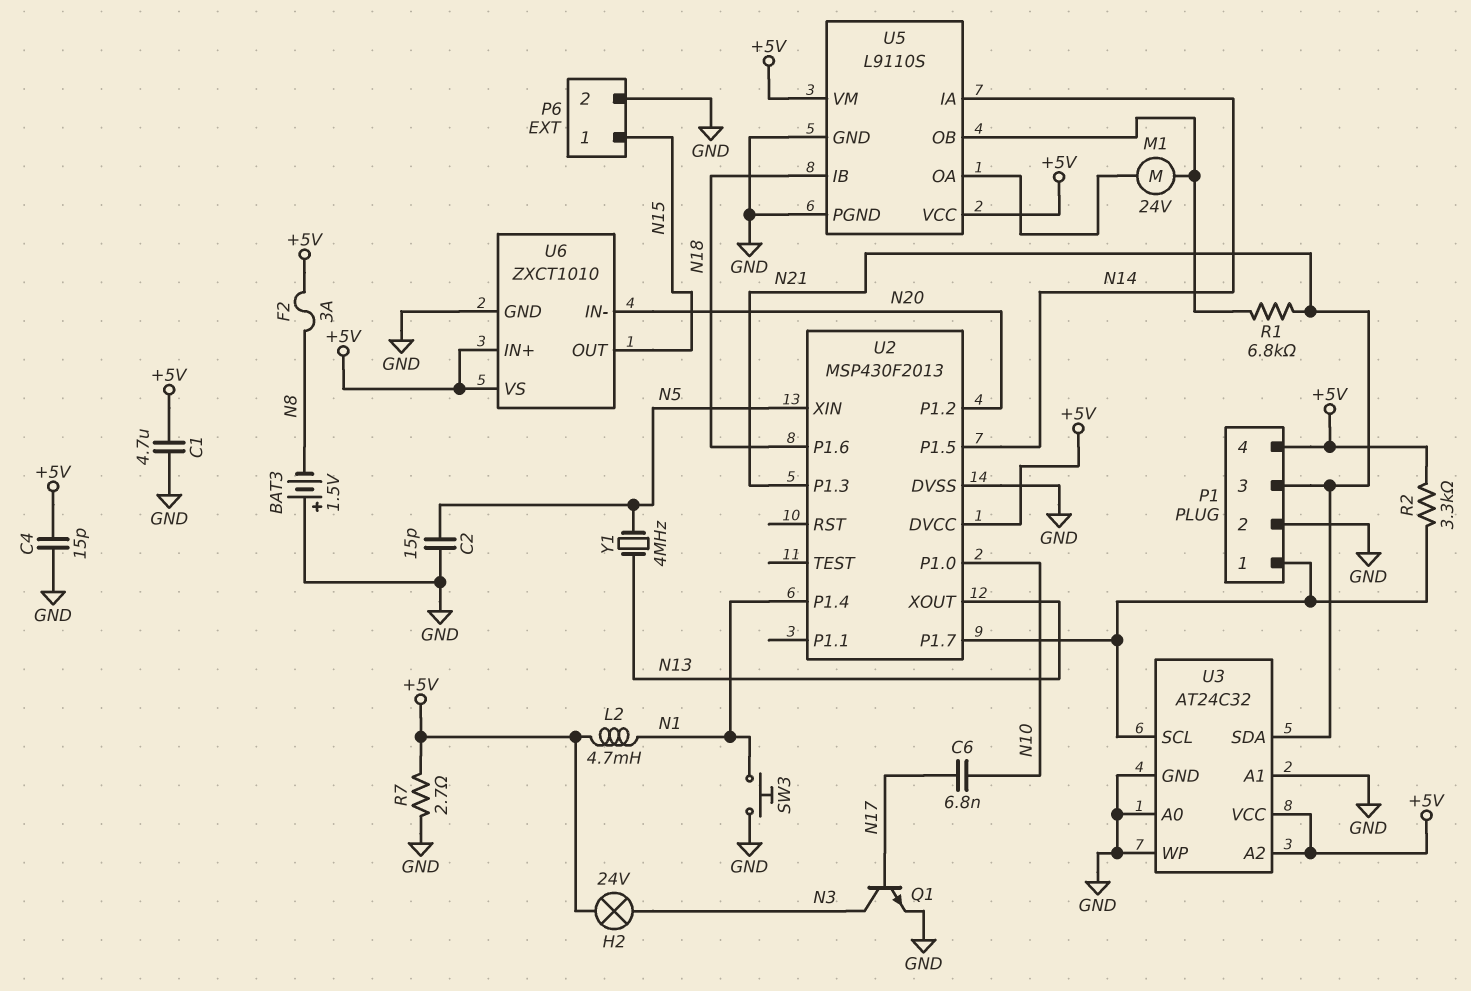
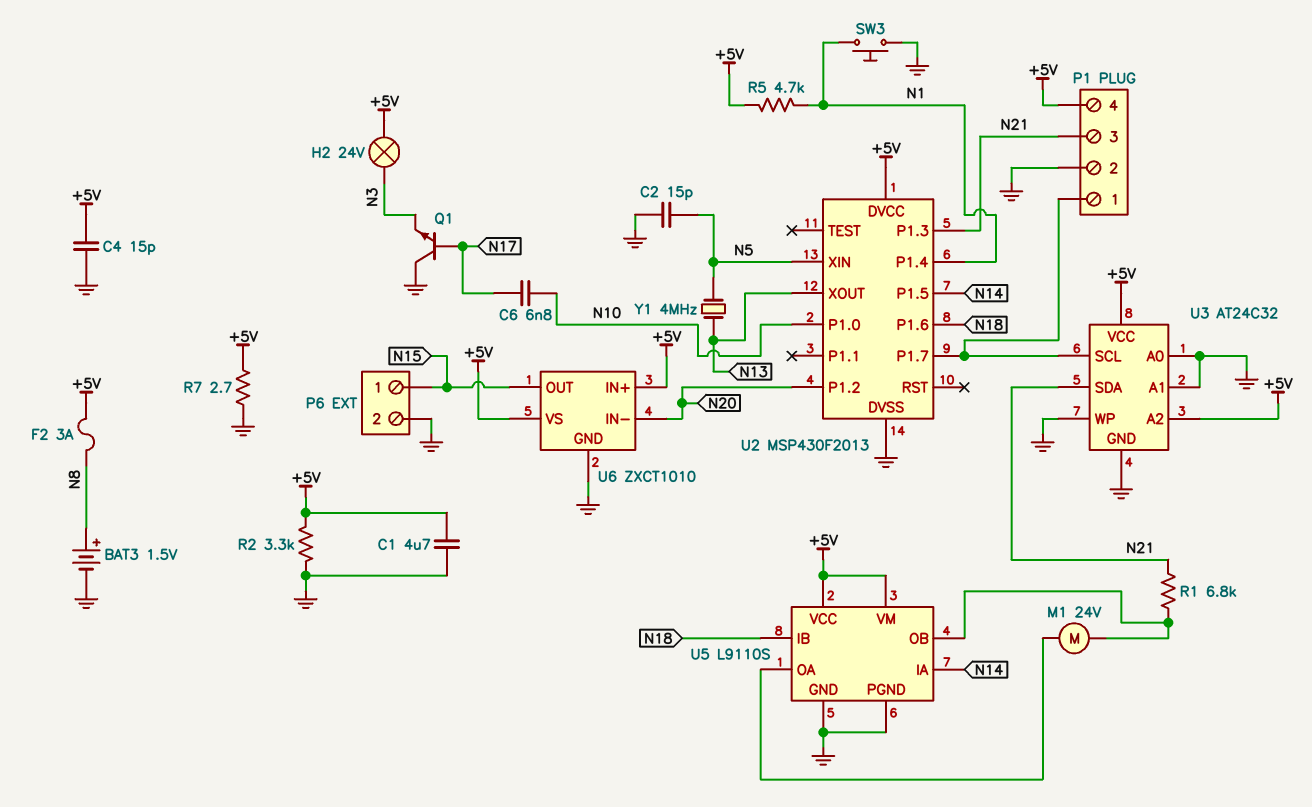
BAT3: 1.5V (plus GND, minus N8) -> 1.5V (plus N8, minus GND)
L2: 4.7mH (+5V, N1) -> none
Q1: NPN (B N17, C N3, E GND) -> NPN (B N17, C GND, E N3)
R2: 3.3k (+5V, P1/1) -> 3.3k (+5V, GND)
R5: none -> 4.7k (+5V, N1)

